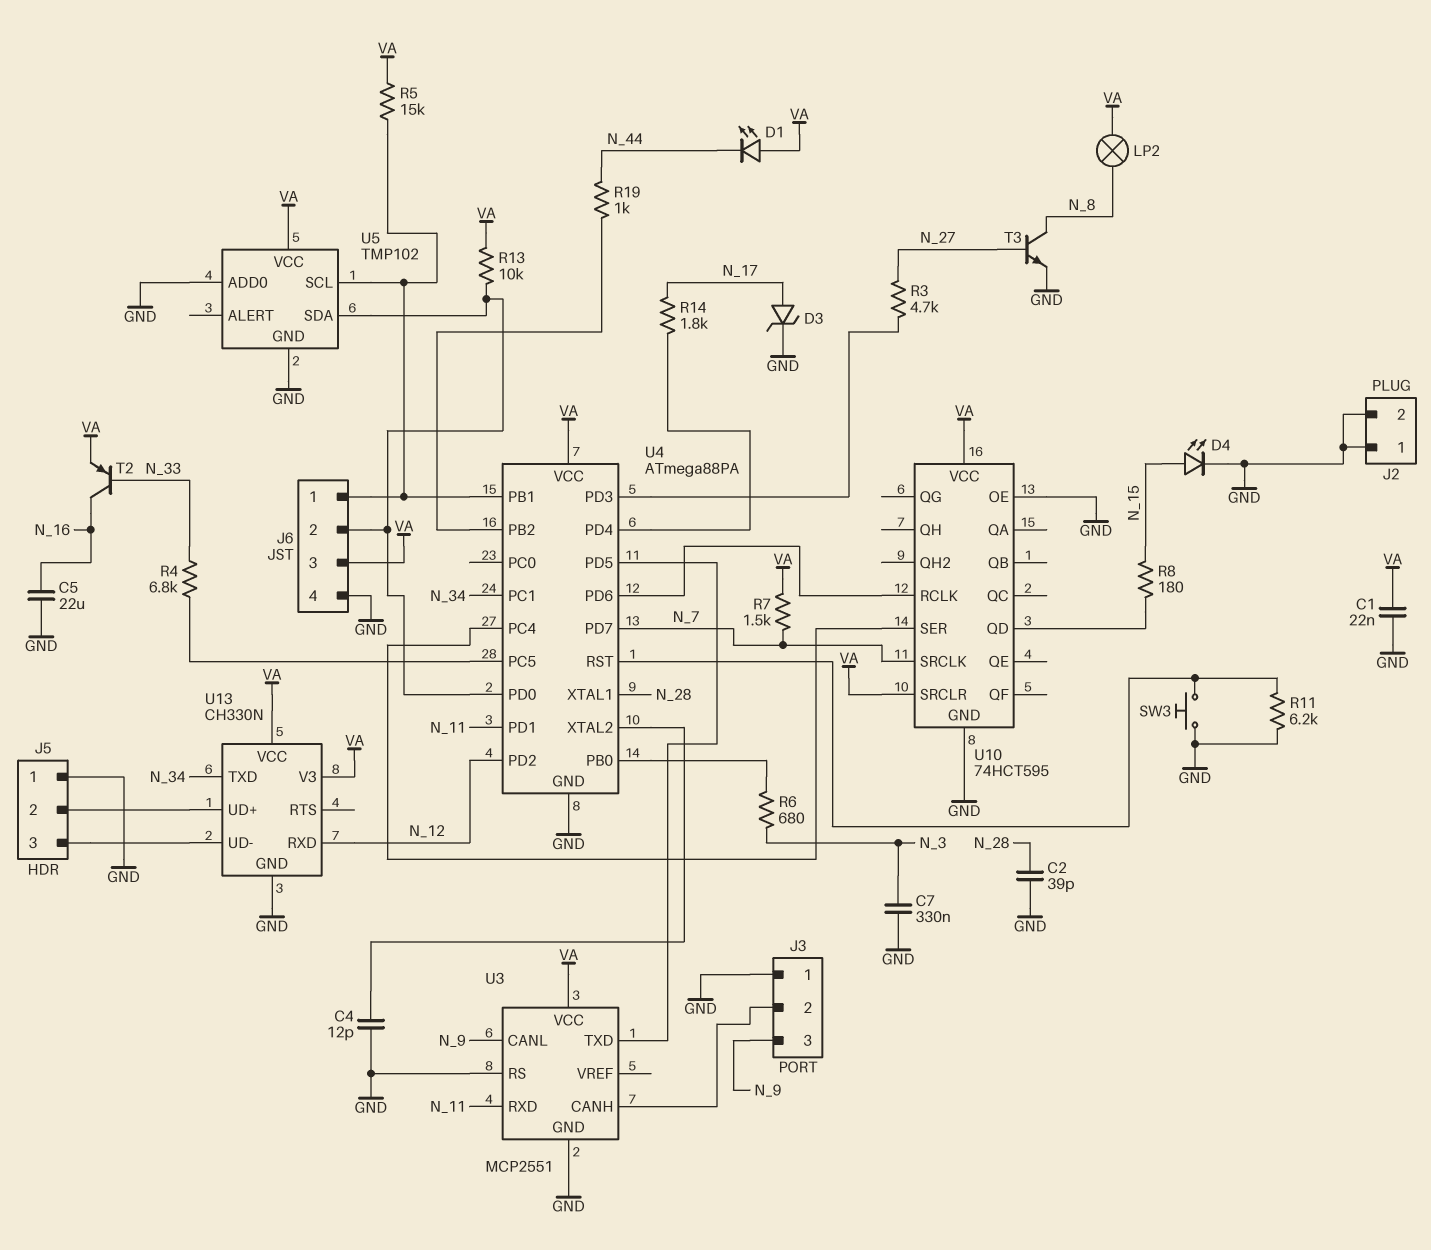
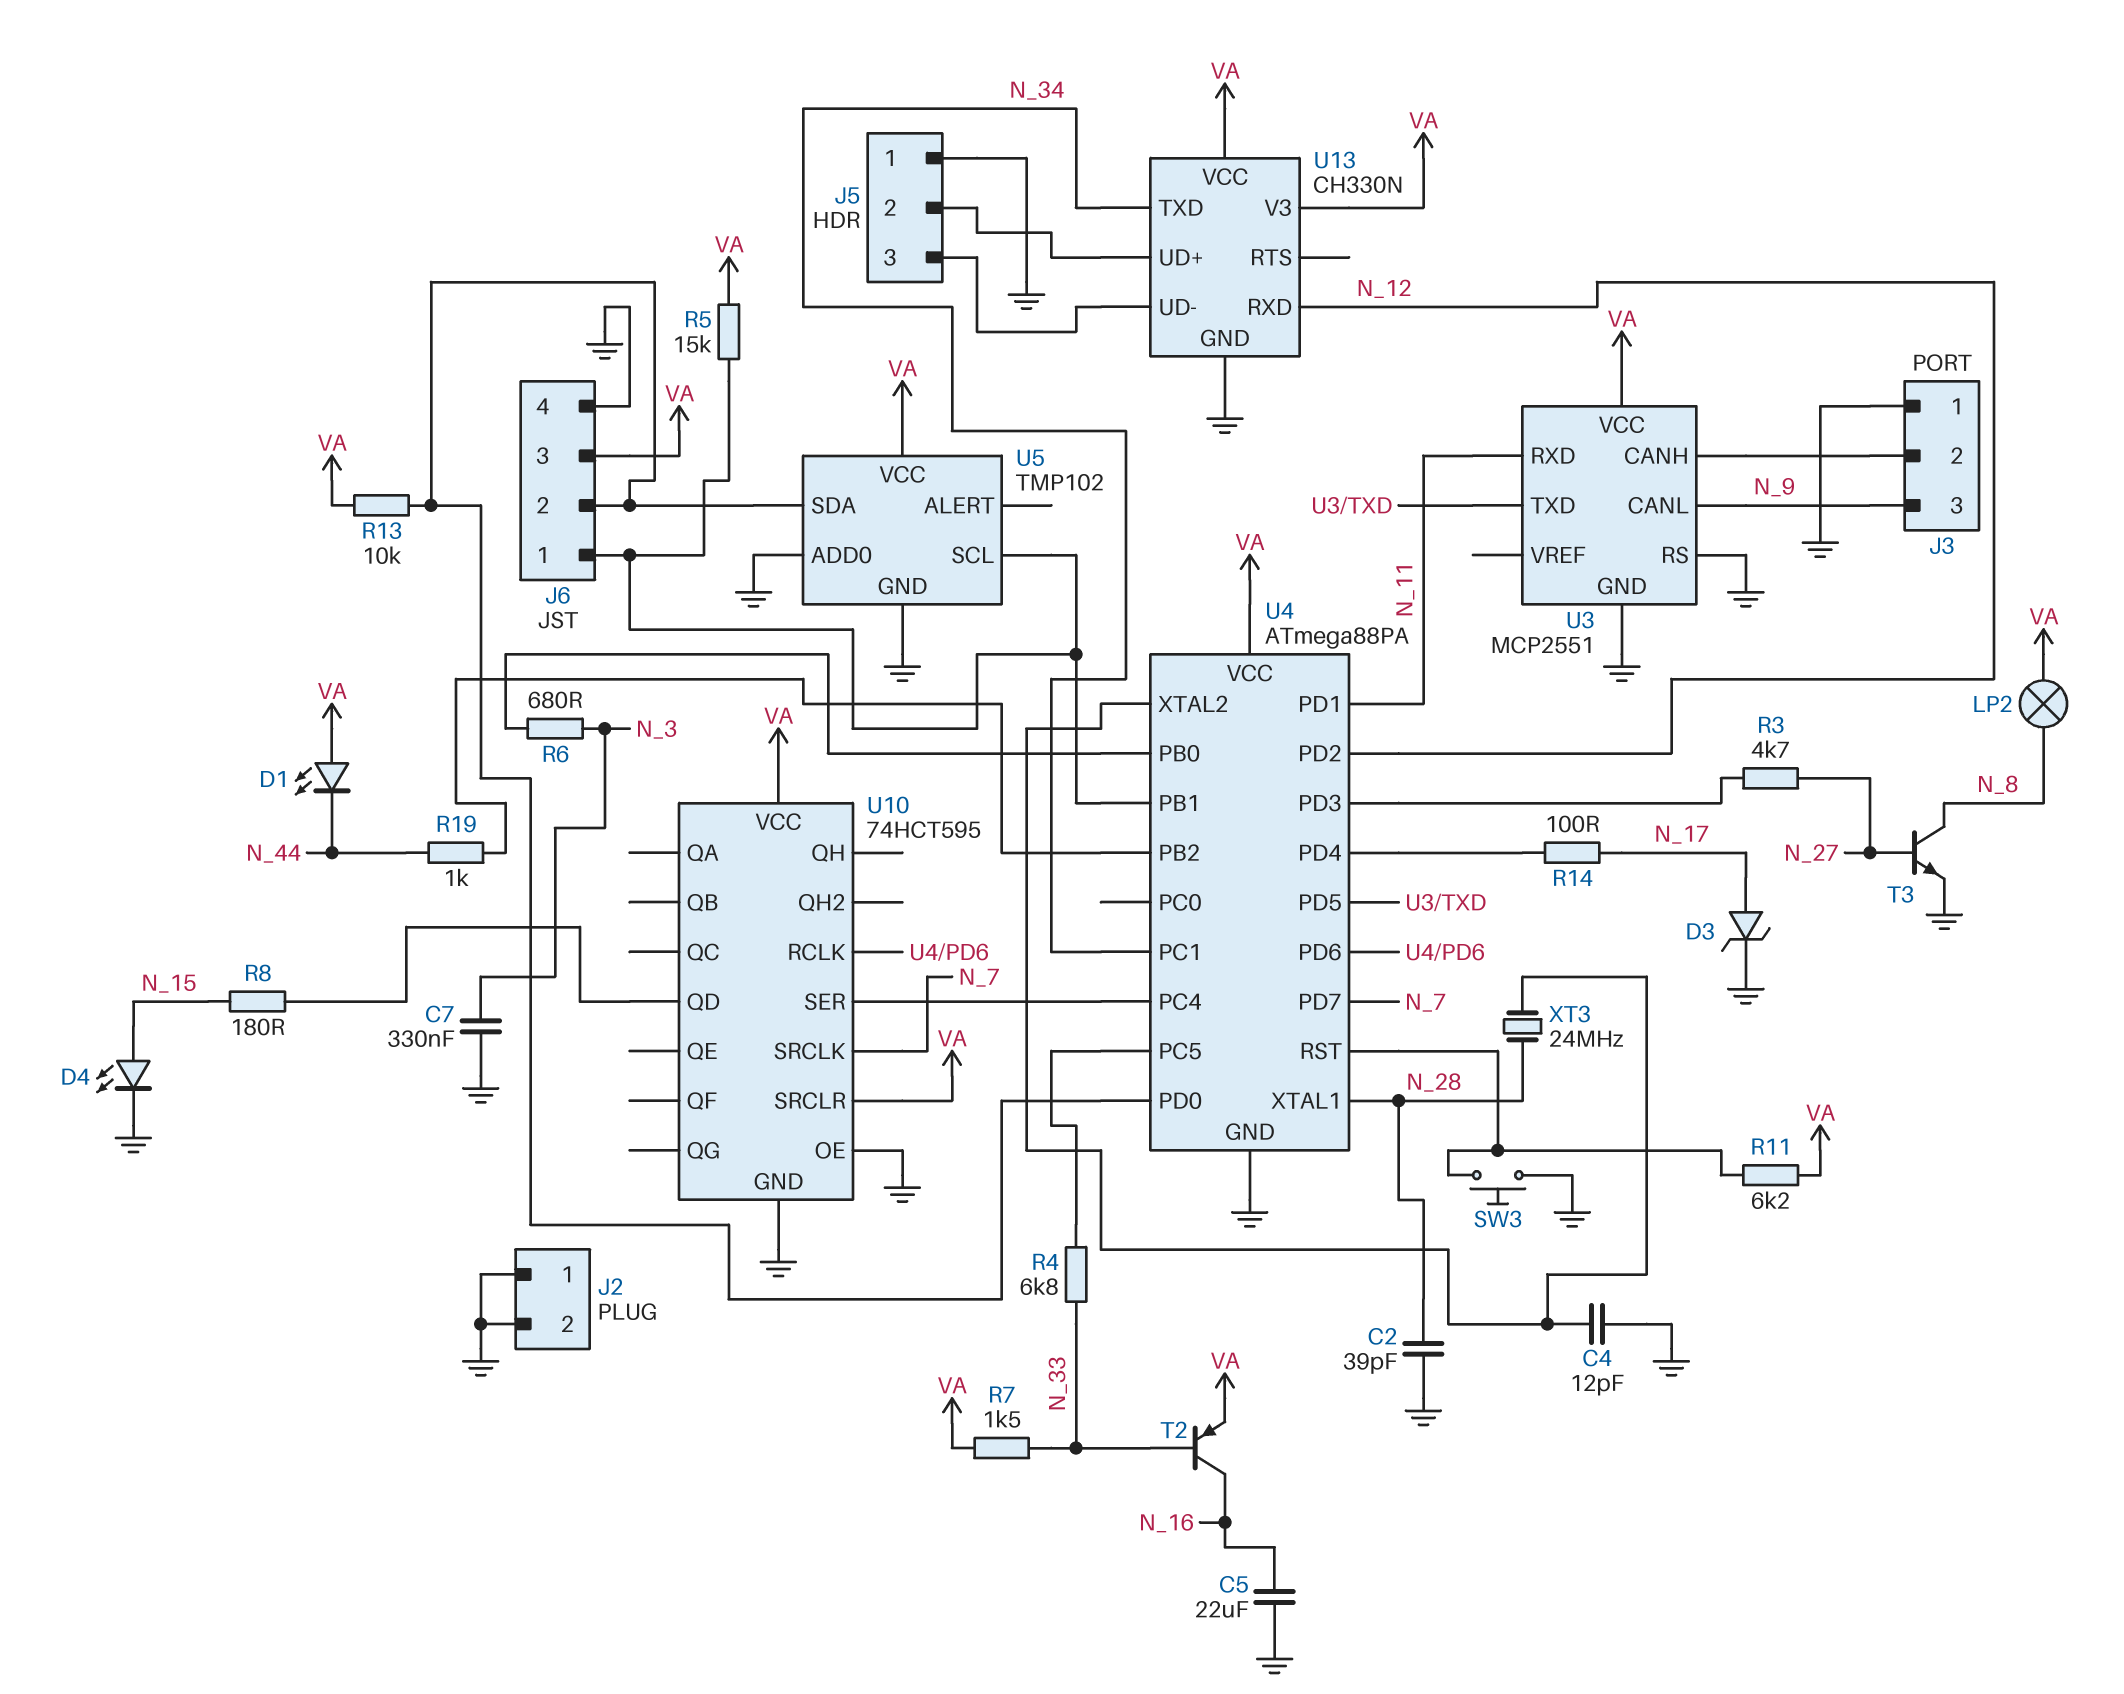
C1: 22nF (GND, VA) -> none
R7: 1.5k (N_7, VA) -> 1.5k (N_33, VA)
R11: 6.2k (GND, U4/RST) -> 6.2k (U4/RST, VA)
R14: 1.8k (N_17, U4/PD4) -> 100 (N_17, U4/PD4)
XT3: none -> 24MHz (N_28, U4/XTAL2)

